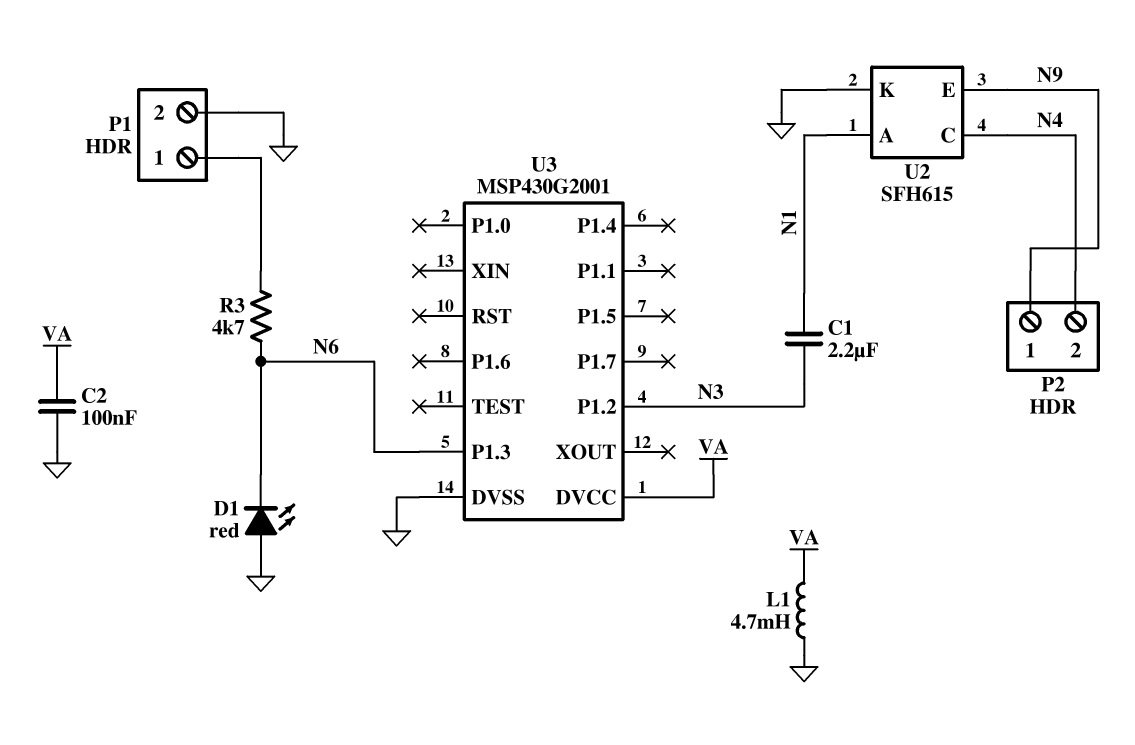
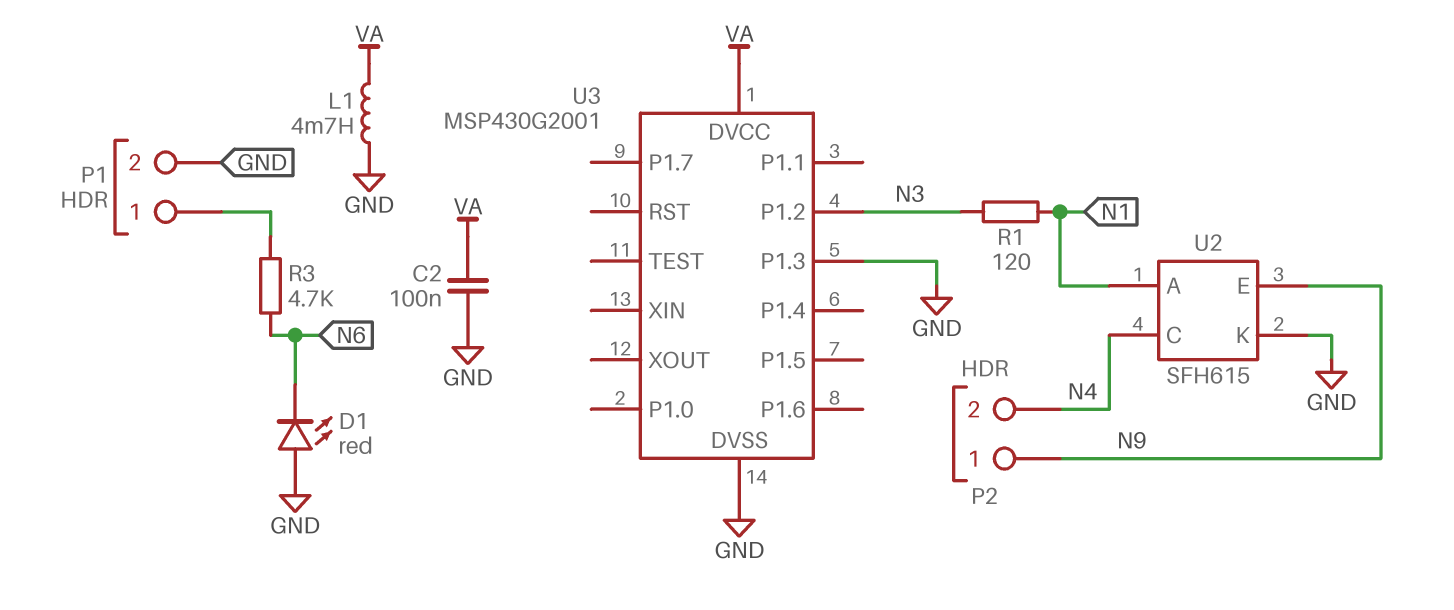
C1: 2.2uF (N1, N3) -> none
R1: none -> 120 (N1, N3)
U3 pin P1.3: N6 -> GND

